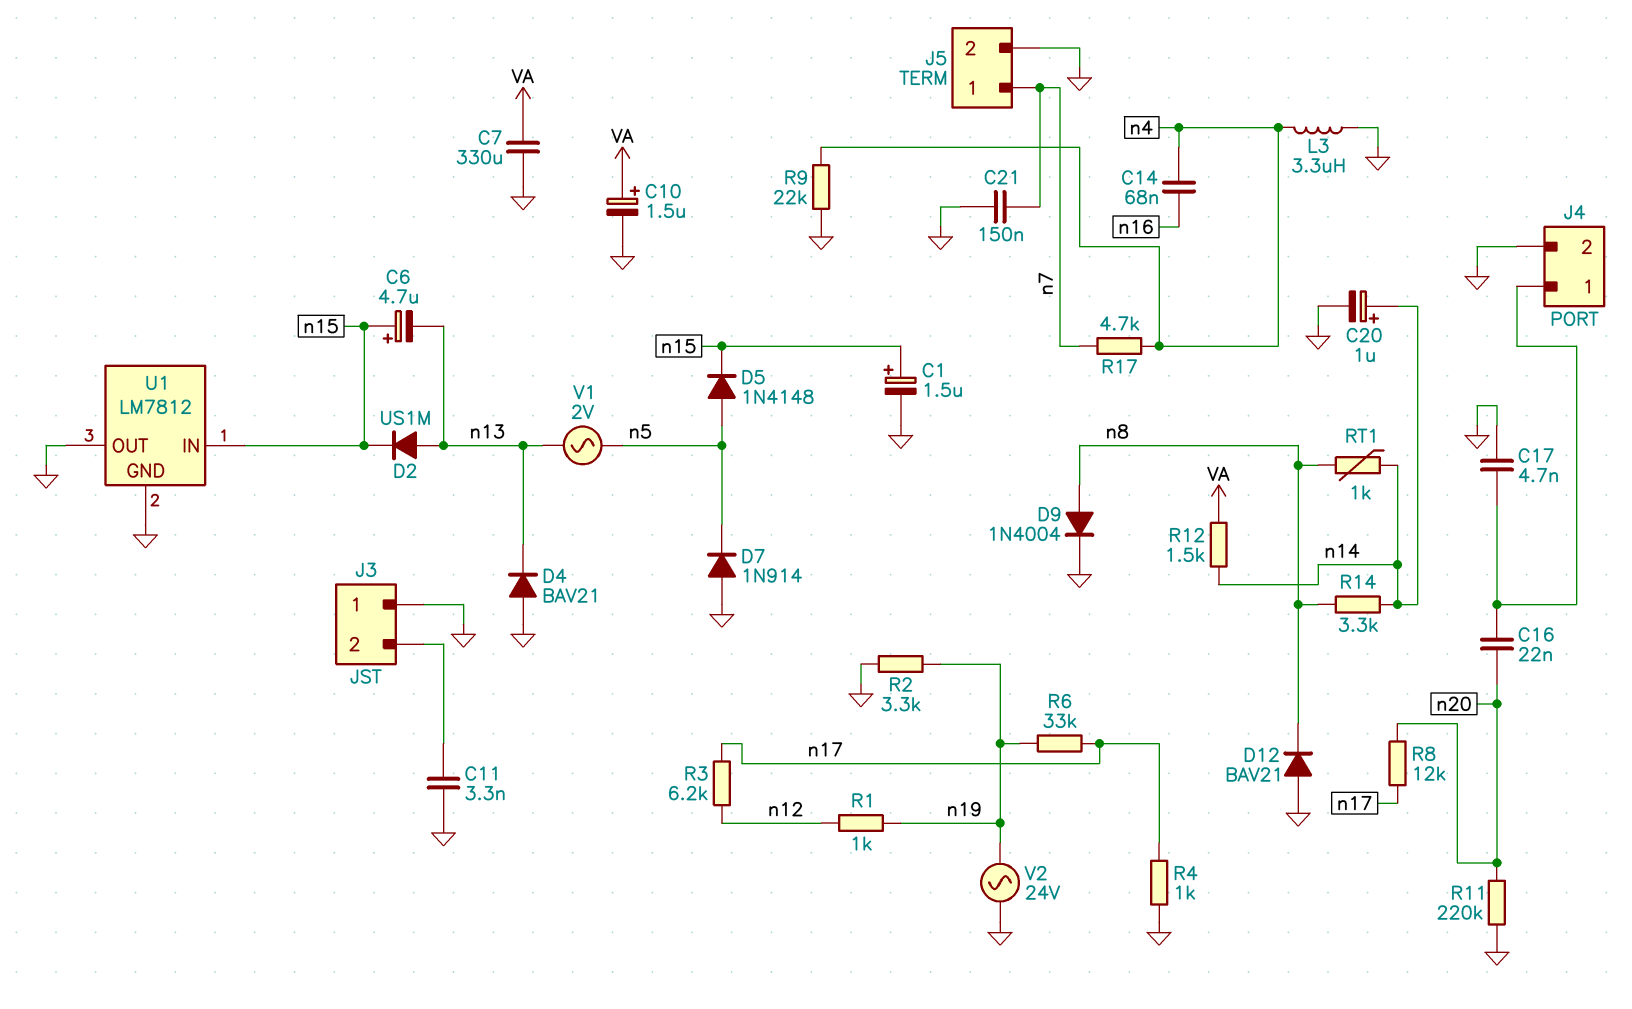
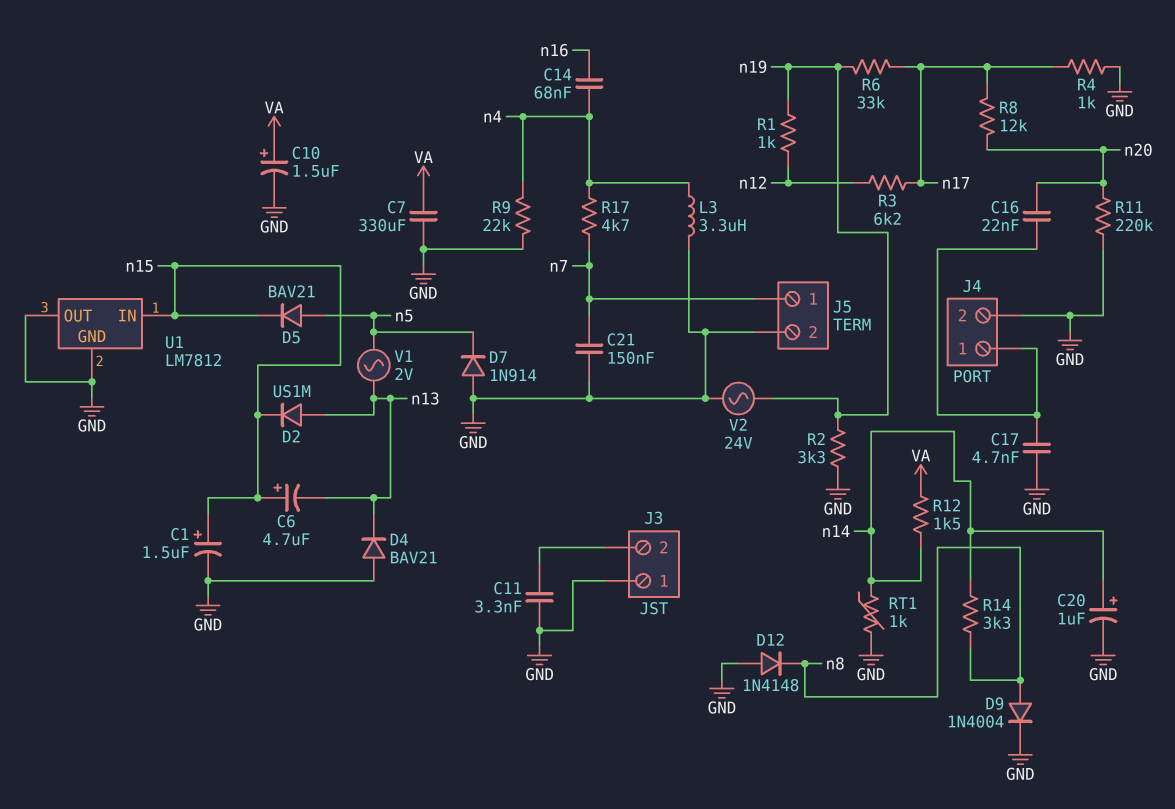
D5: diode 1N4148 (A n5, K n15) -> diode BAV21 (A n5, K n15)
D12: diode BAV21 (A GND, K n8) -> diode 1N4148 (A GND, K n8)
RT1: 1k (n8, n14) -> 1k (GND, n14)

